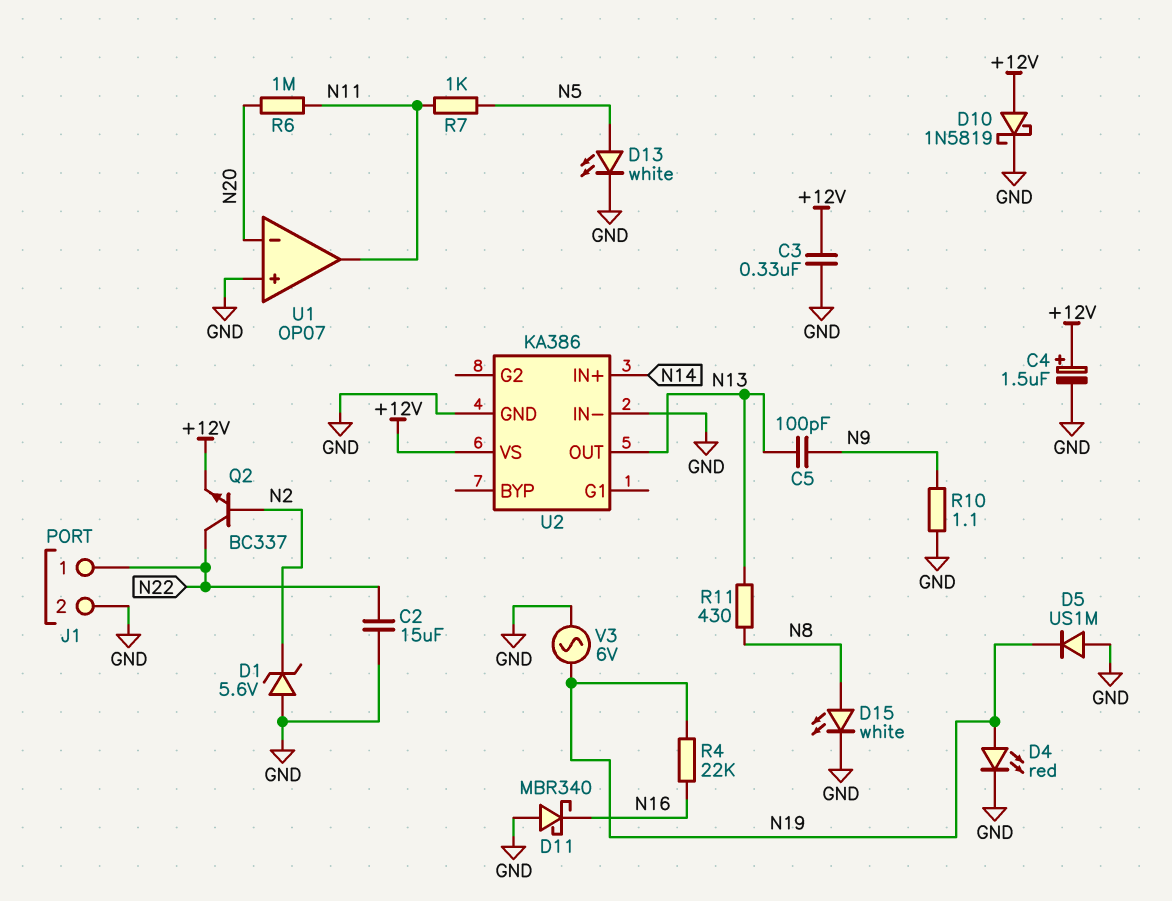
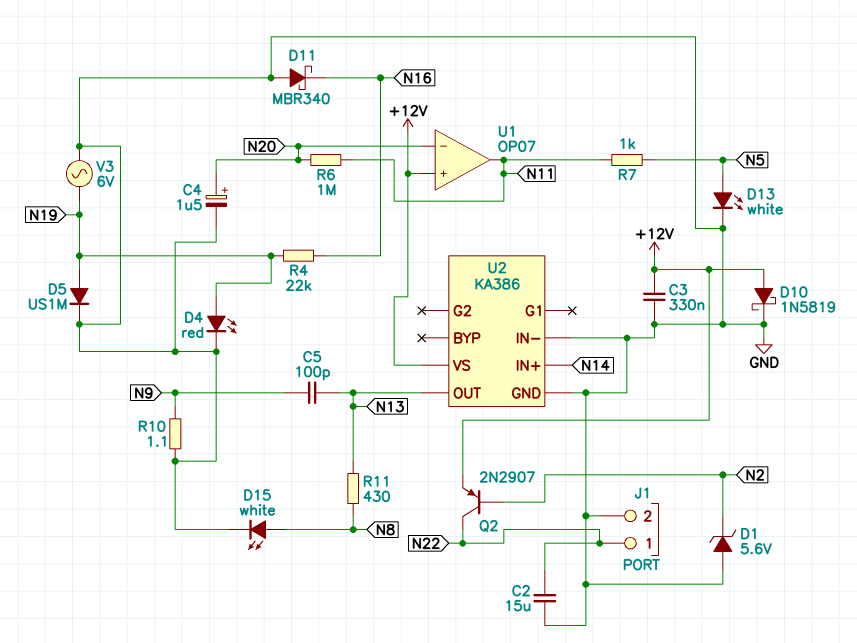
C4: 1.5uF (plus +12V, minus GND) -> 1.5uF (plus N20, minus GND)
D5: diode US1M (A GND, K N19) -> diode US1M (A N19, K GND)
Q2: NPN BC337 (B N2, C N22, E +12V) -> PNP 2N2907 (B N2, C N22, E +12V)
U1 pin in+: GND -> +12V

